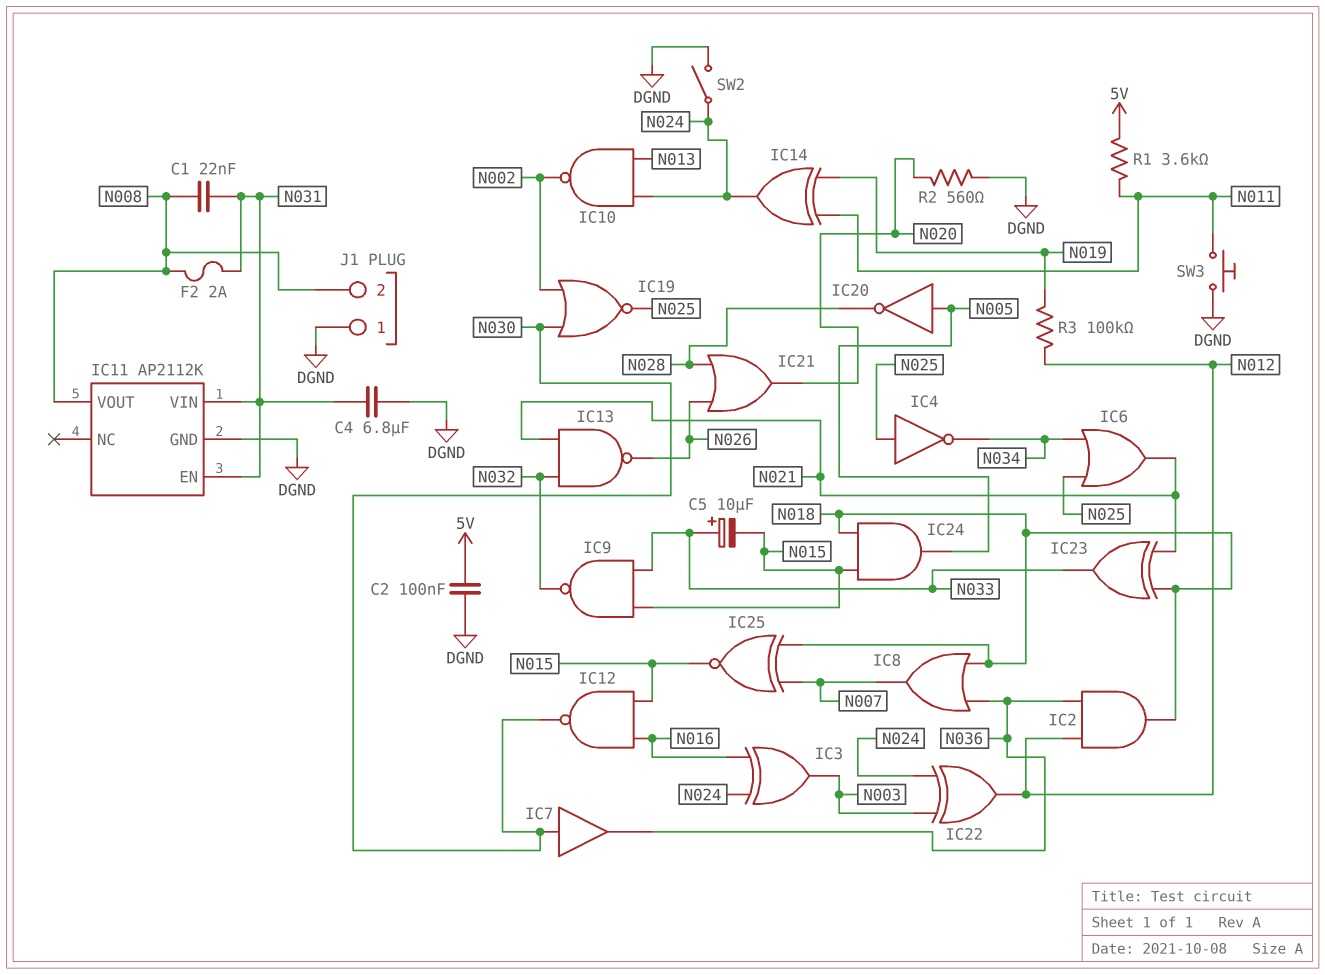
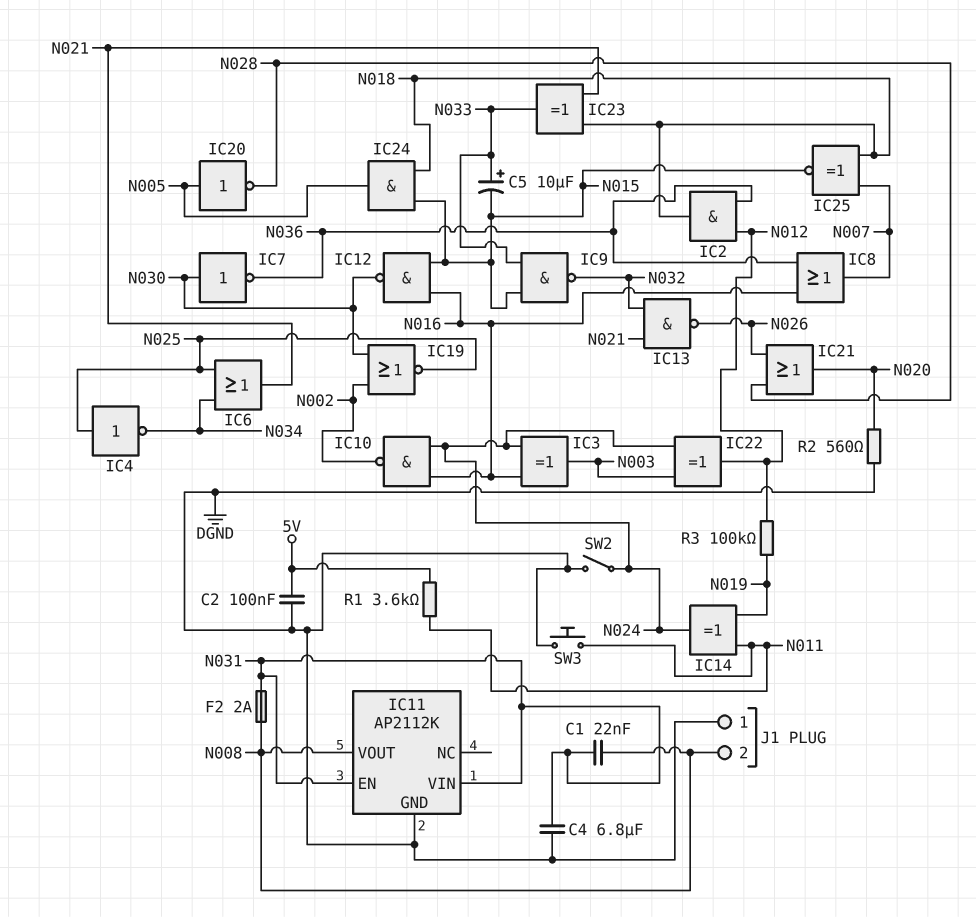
IC7: buffer (in N030, out N036) -> NOT (in N030, out N036)
IC8: OR (in N018, in N036, out N007) -> OR (in N016, in N036, out N007)
IC10: NAND (in N013, in N024, out N002) -> NAND (in N016, in N024, out N002)

